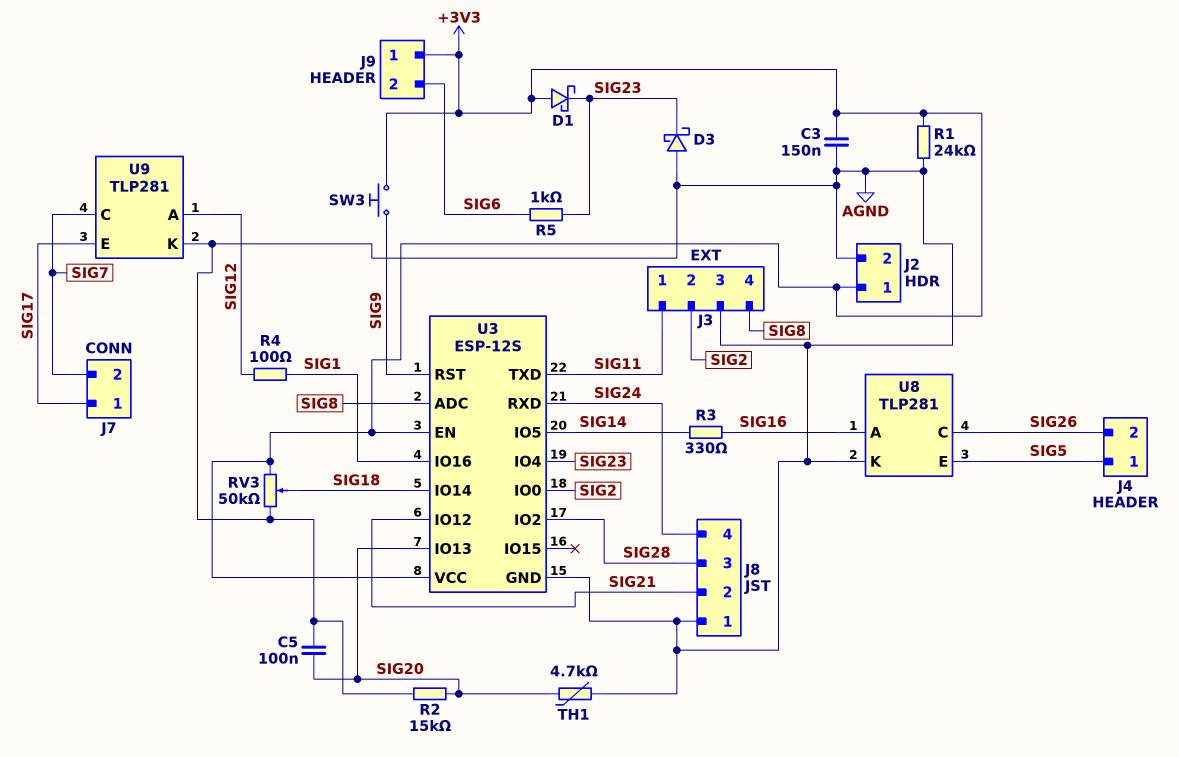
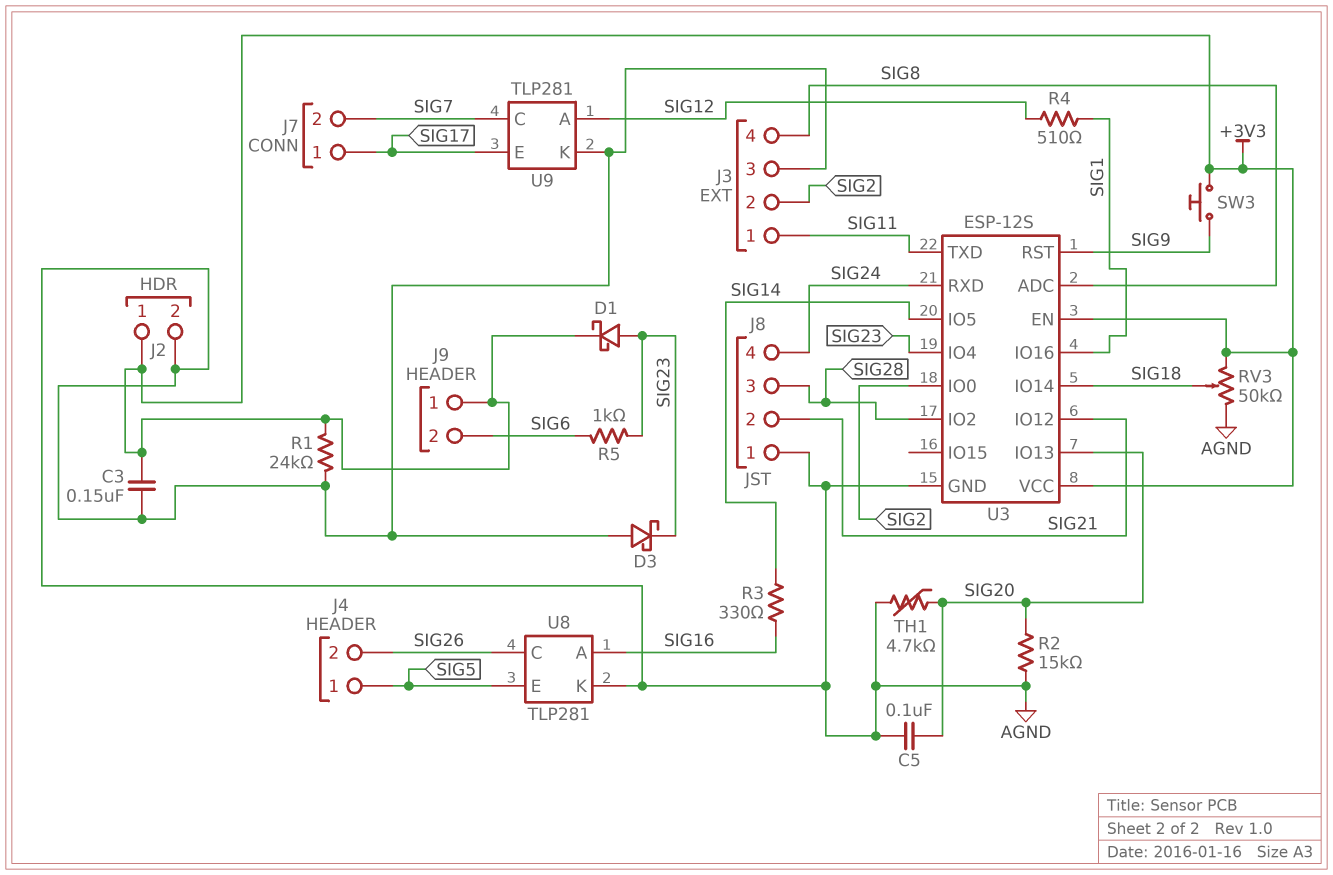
D1: schottky (A +3V3, K SIG23) -> schottky (A SIG23, K +3V3)
R4: 100 (SIG1, SIG12) -> 510 (SIG1, SIG12)

